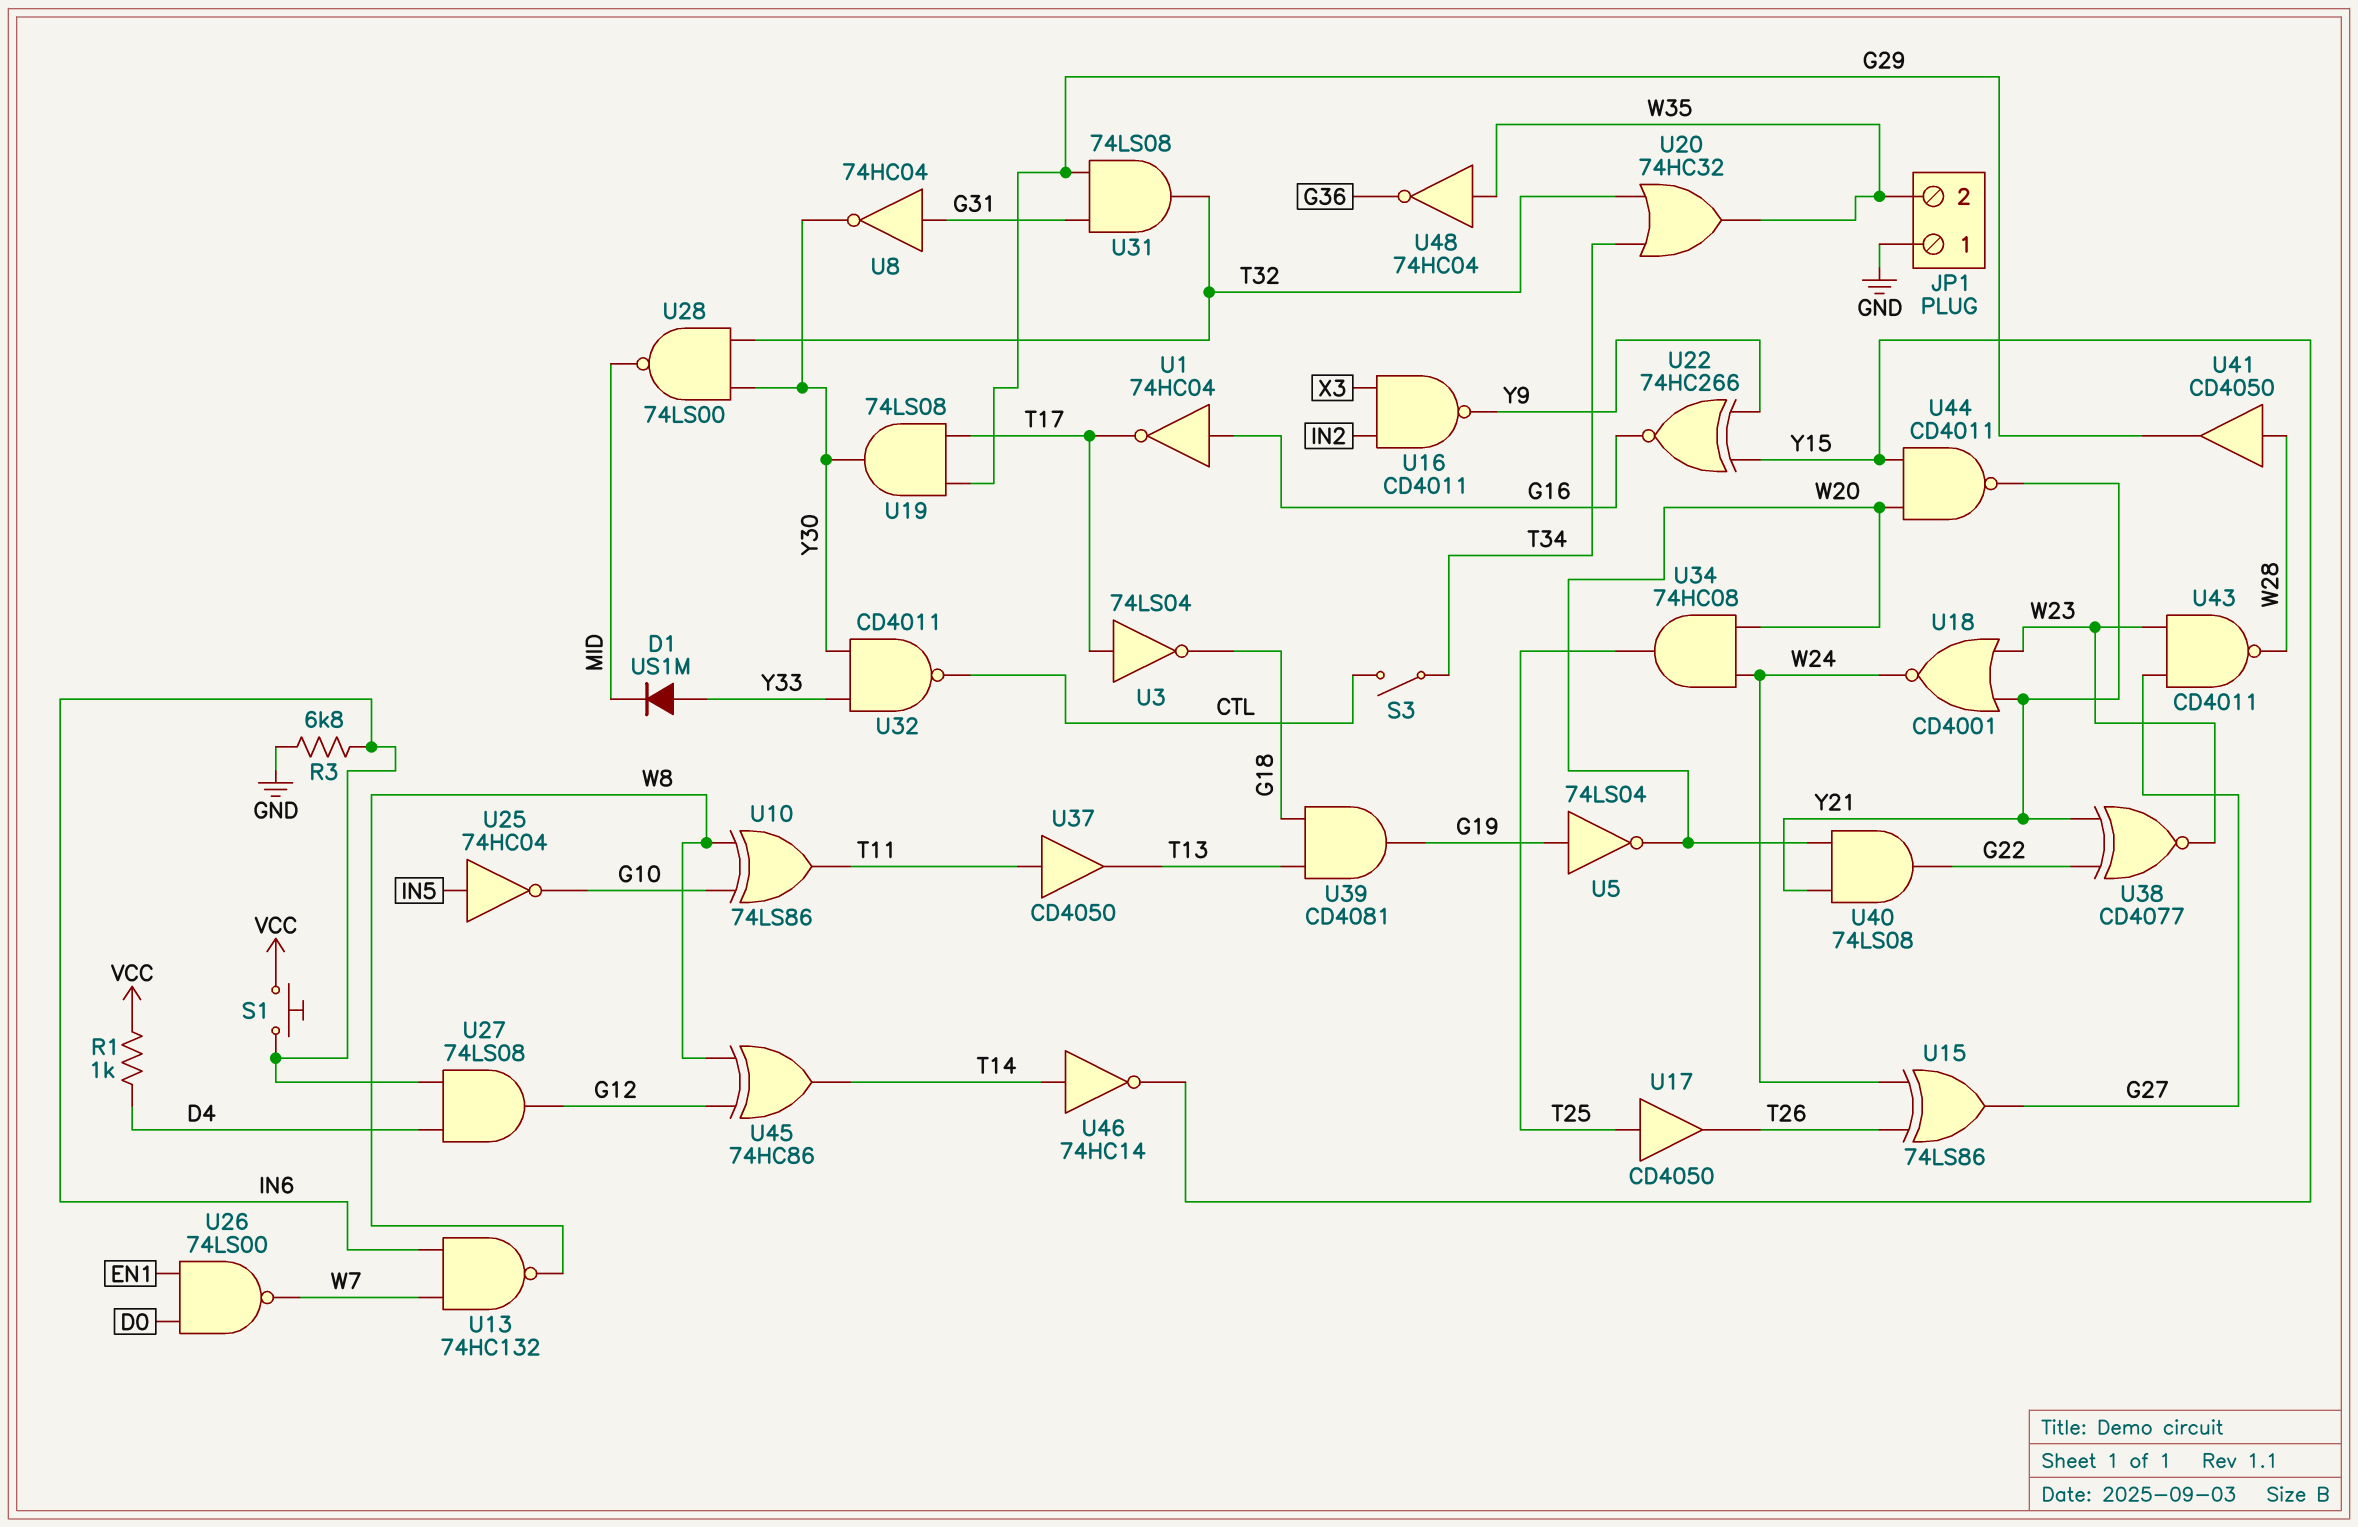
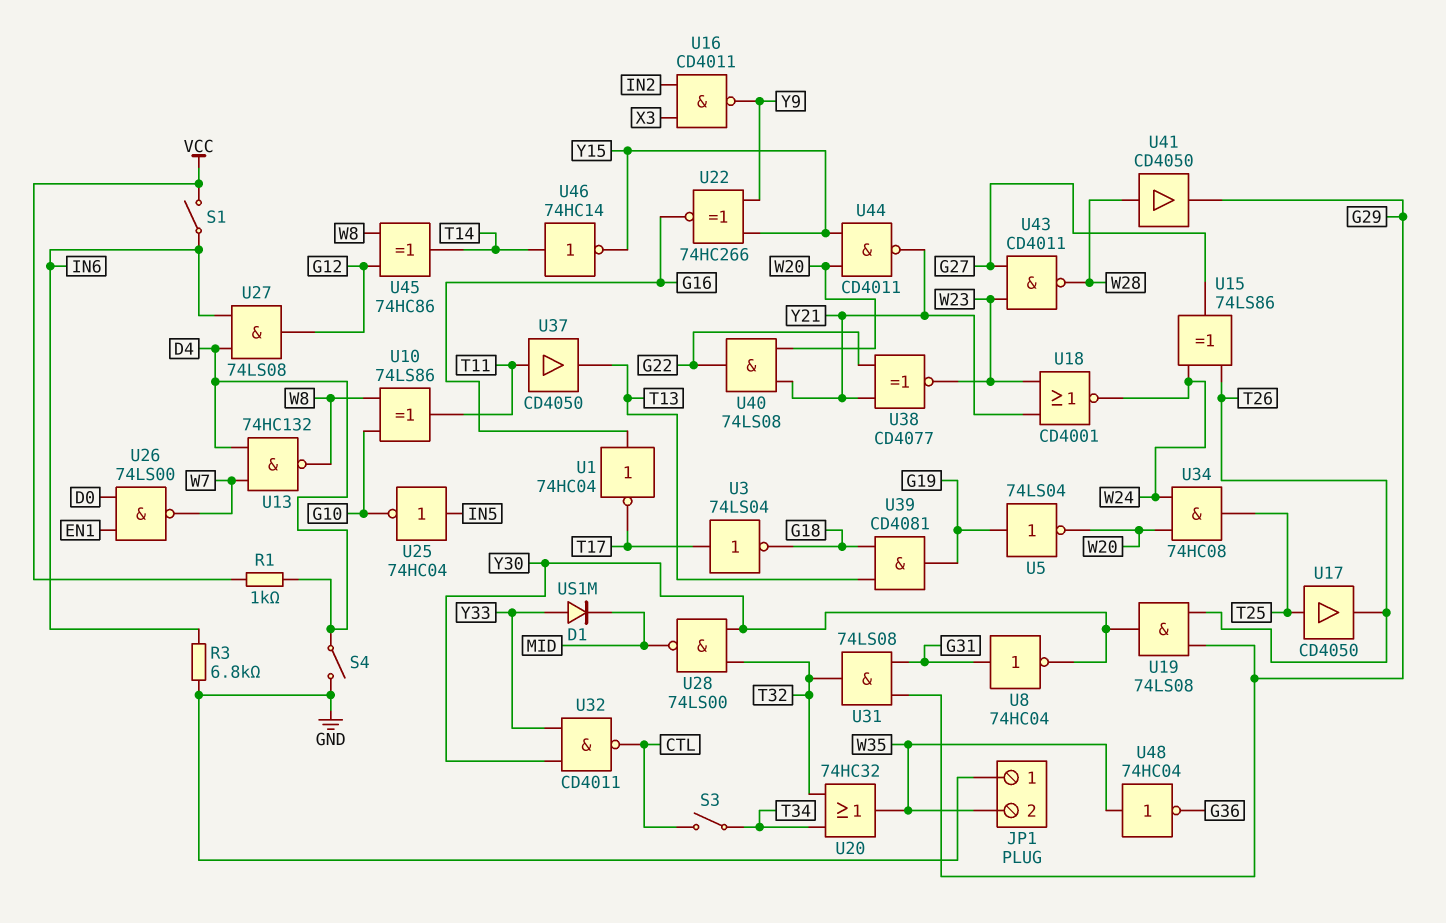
S1: button (IN6, VCC) -> switch (IN6, VCC)
S4: none -> switch (D4, GND)
U13: NAND 74HC132 (in IN6, in W7, out W8) -> NAND 74HC132 (in D4, in W7, out W8)
U19: AND 74LS08 (in G29, in T17, out Y30) -> AND 74LS08 (in G29, in T26, out Y30)

